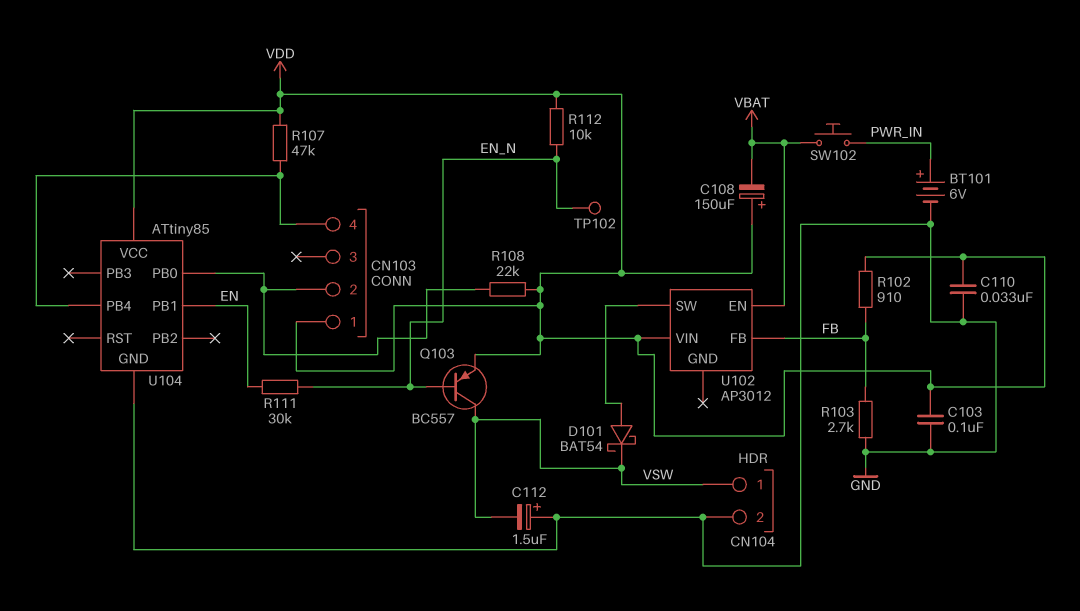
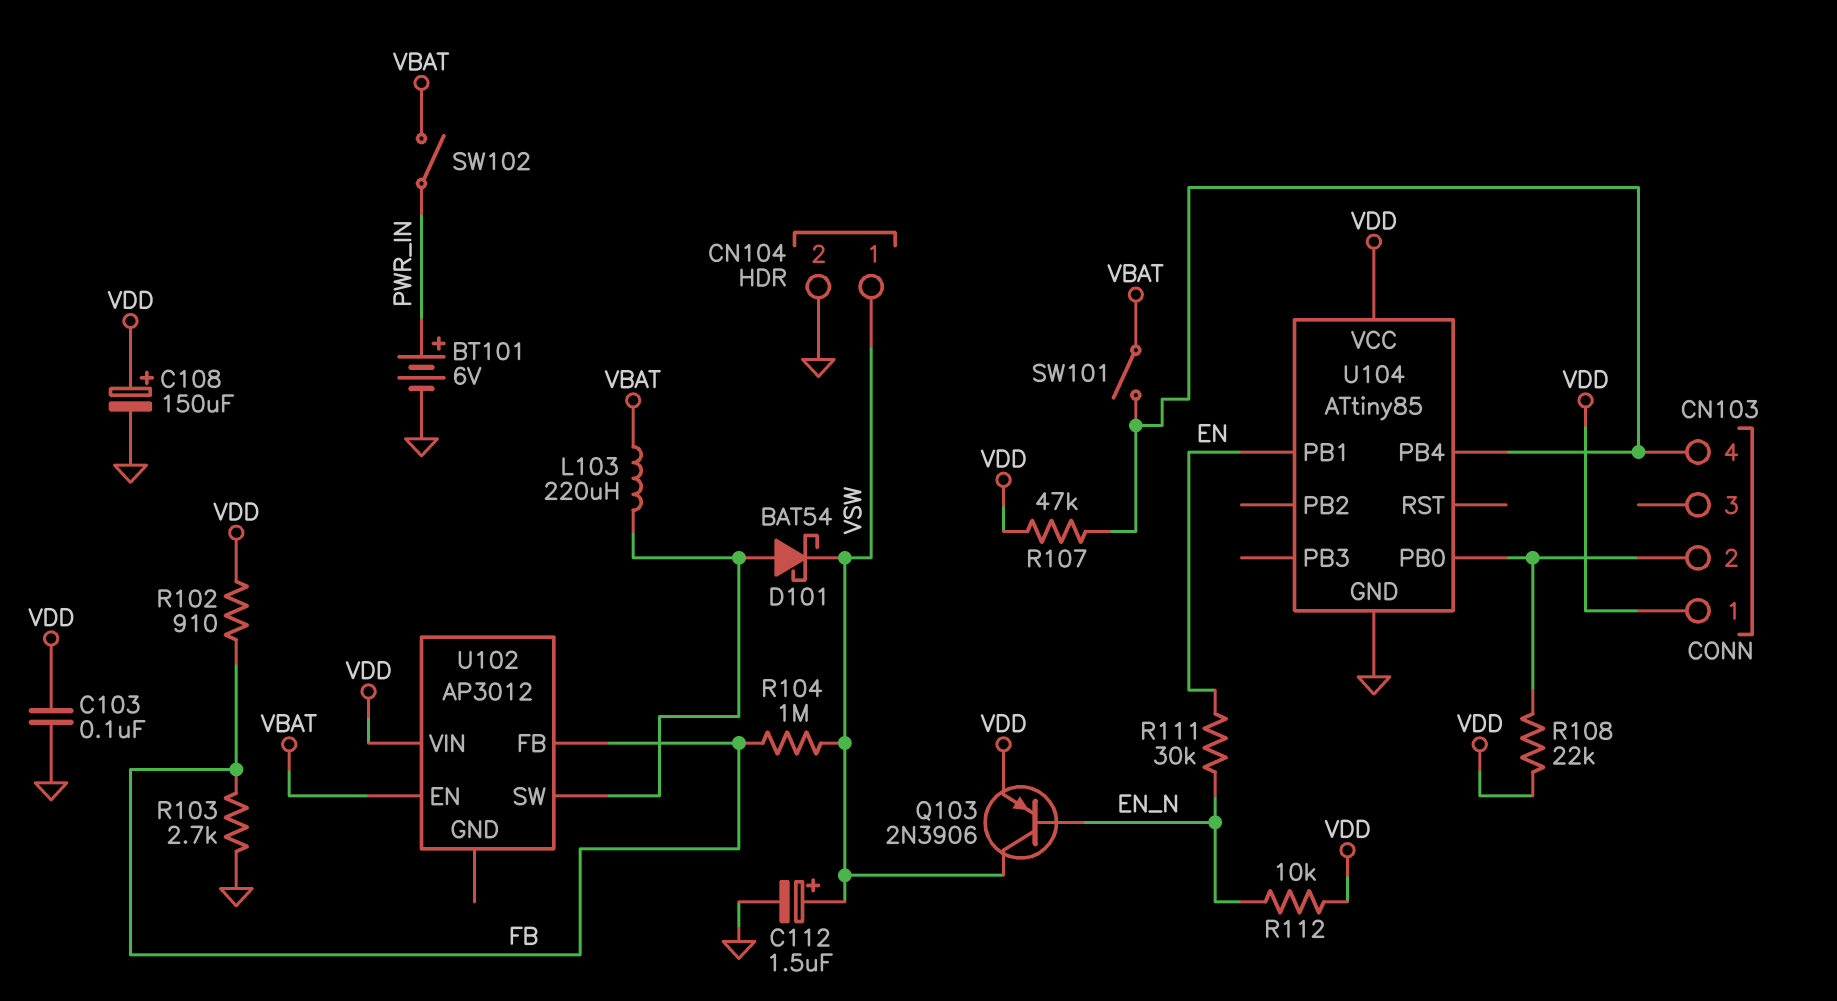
C108: 150uF (plus VDD, minus VBAT) -> 150uF (plus VDD, minus GND)
C110: 33nF (GND, VDD) -> none
C112: 1.5uF (plus GND, minus VSW) -> 1.5uF (plus VSW, minus GND)
L103: none -> 220uH (U102/SW, VBAT)
Q103: PNP BC557 (B EN_N, C VSW, E VDD) -> PNP 2N3906 (B EN_N, C VSW, E VDD)
R104: none -> 1M (FB, VSW)
SW101: none -> switch (CN103/4, VBAT)
SW102: button (PWR_IN, VBAT) -> switch (PWR_IN, VBAT)
TP102: test point (EN_N) -> none

